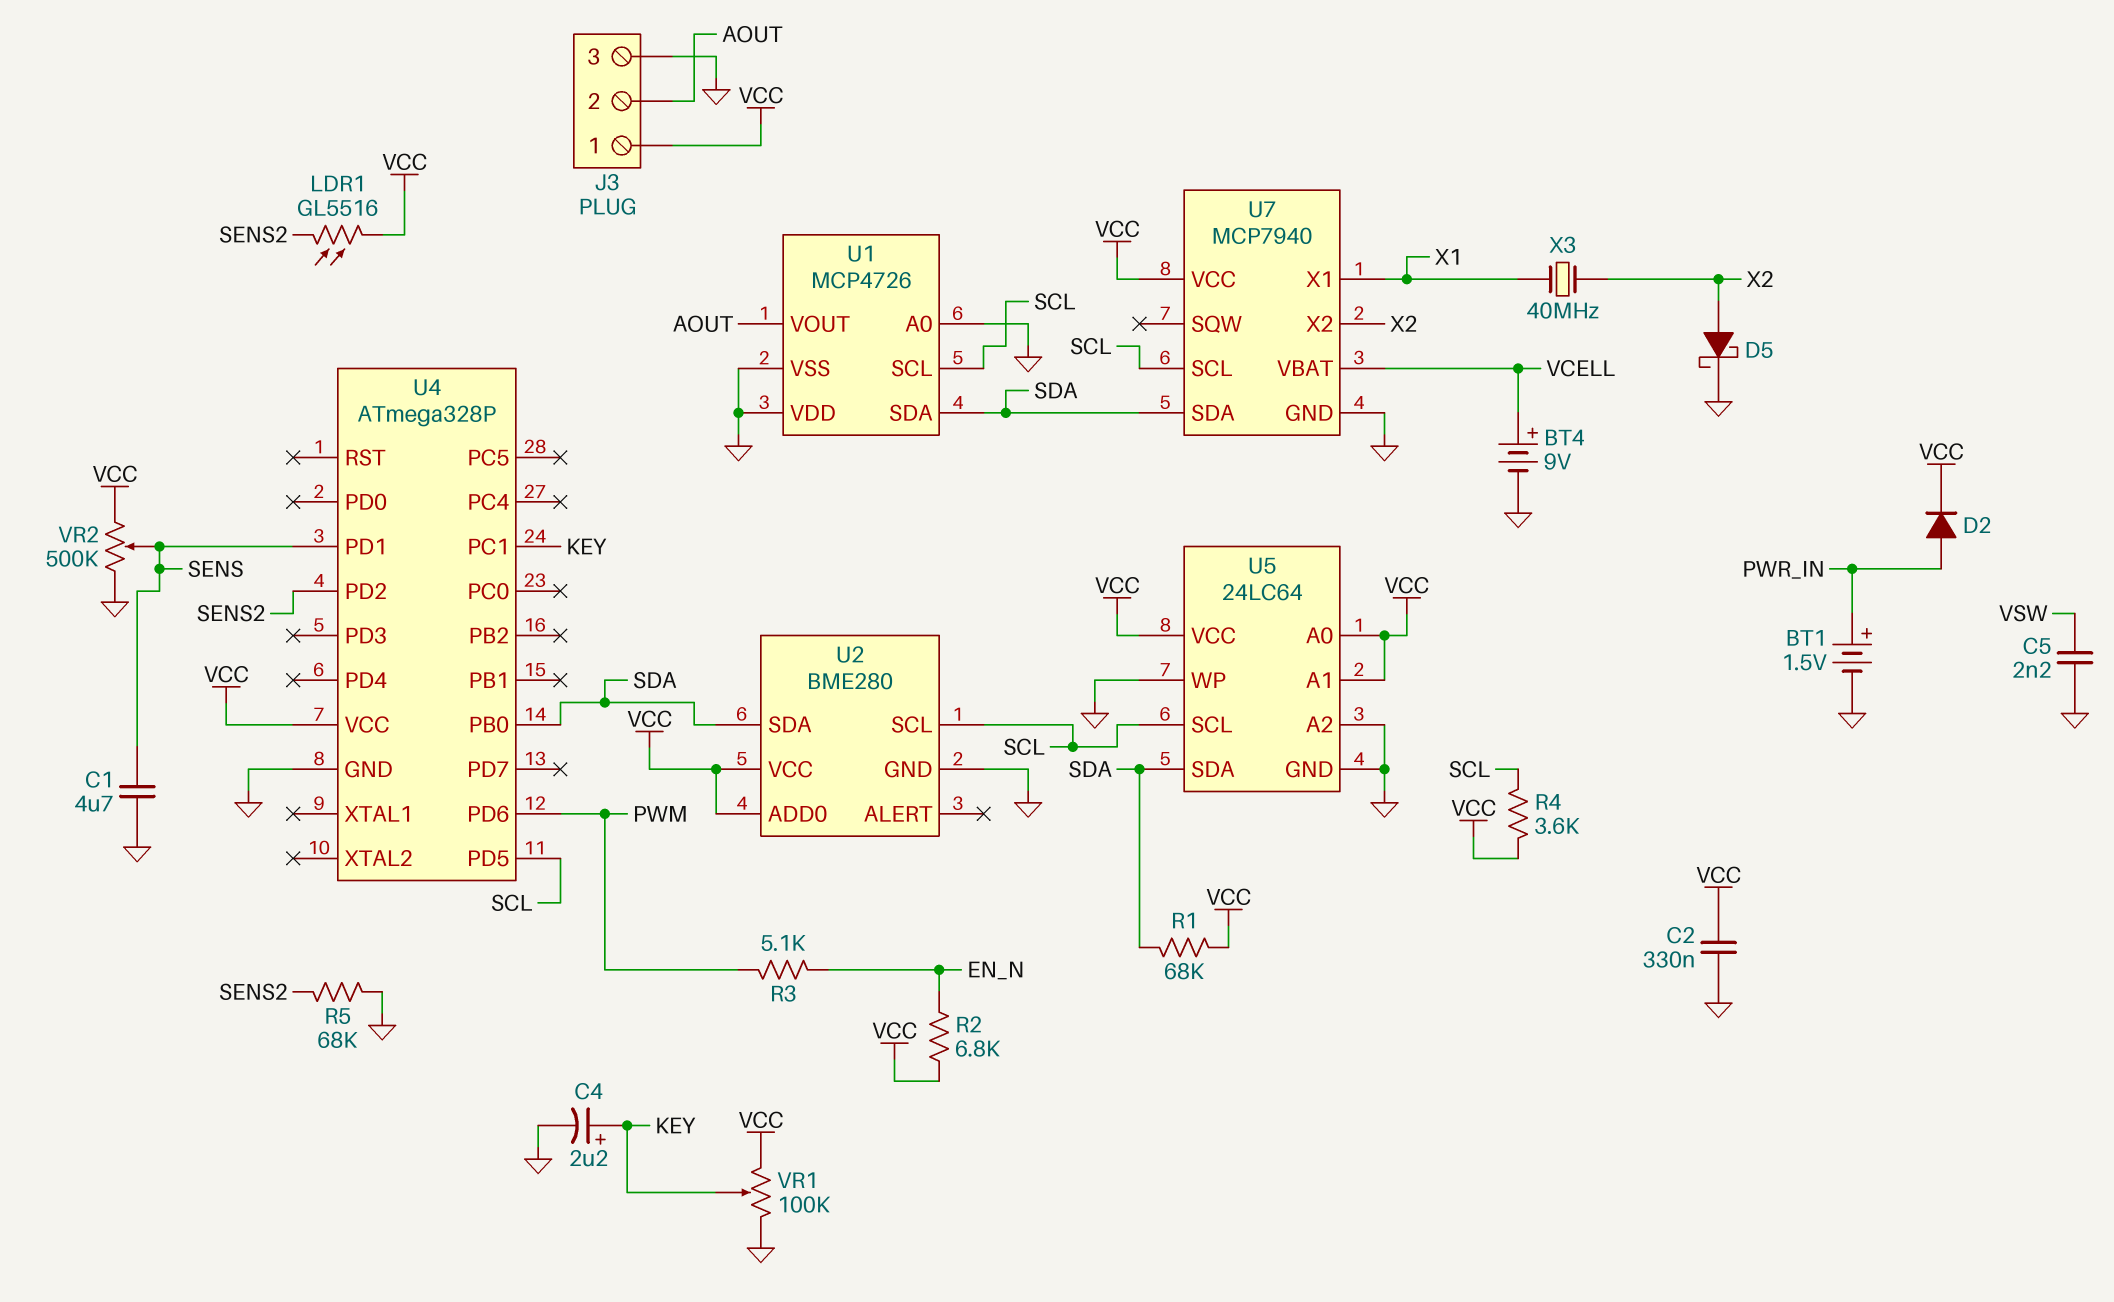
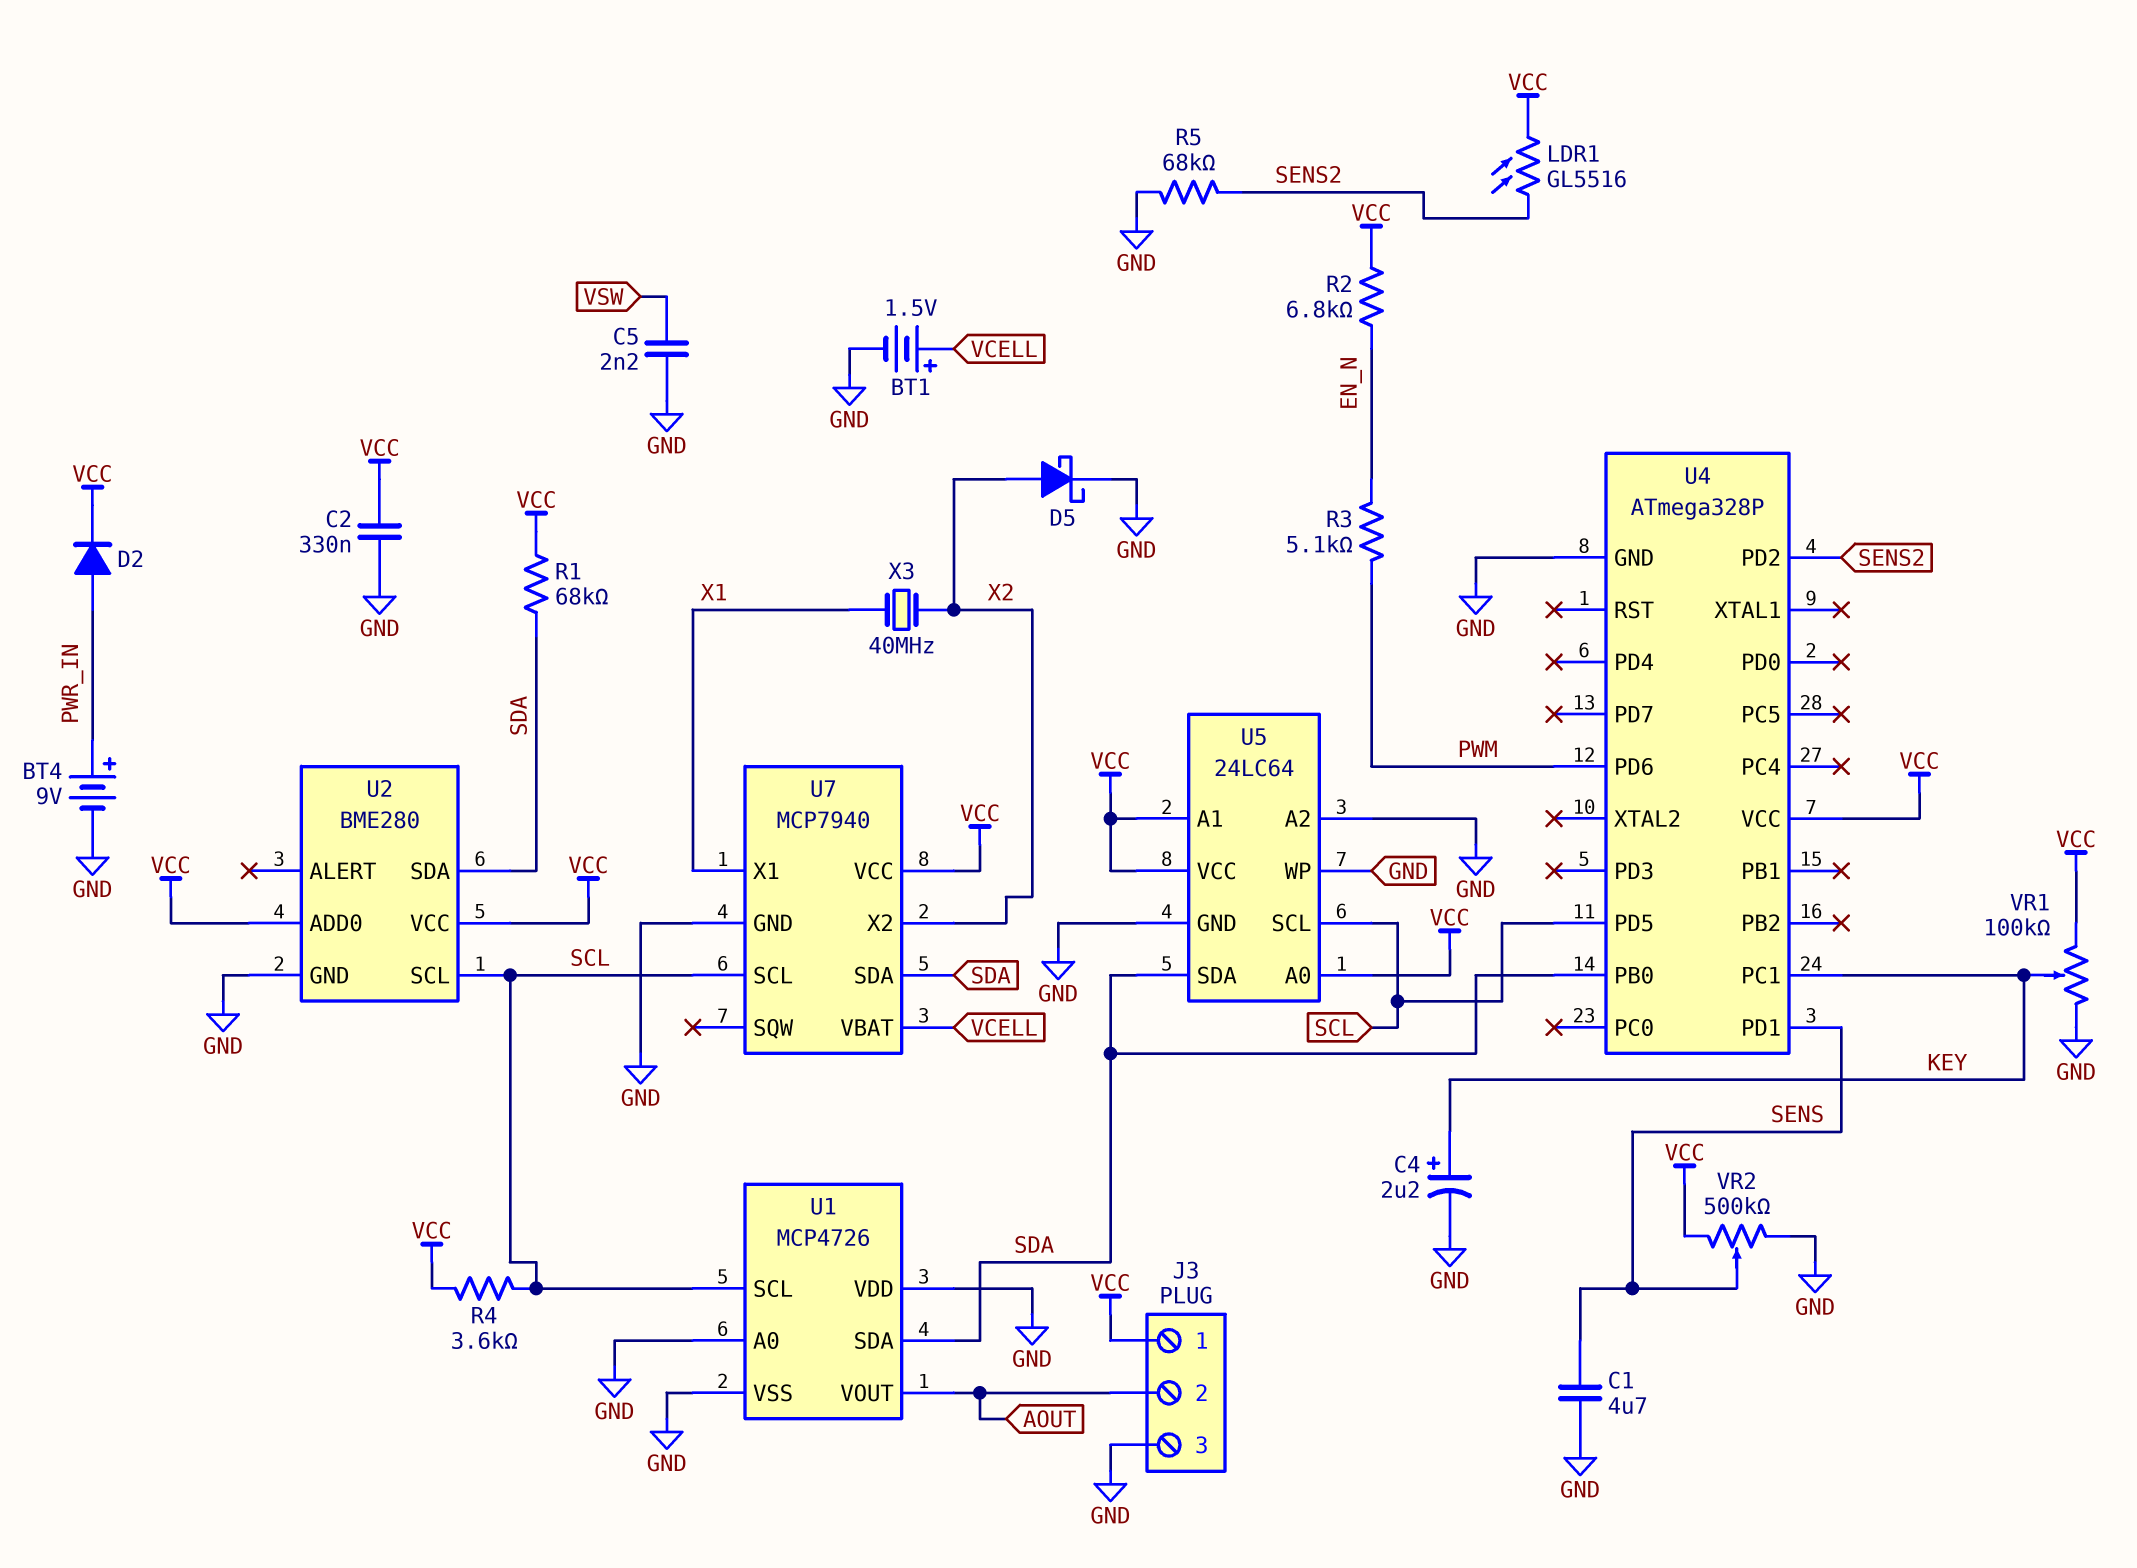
BT1: 1.5V (plus PWR_IN, minus GND) -> 1.5V (plus VCELL, minus GND)
BT4: 9V (plus VCELL, minus GND) -> 9V (plus PWR_IN, minus GND)

